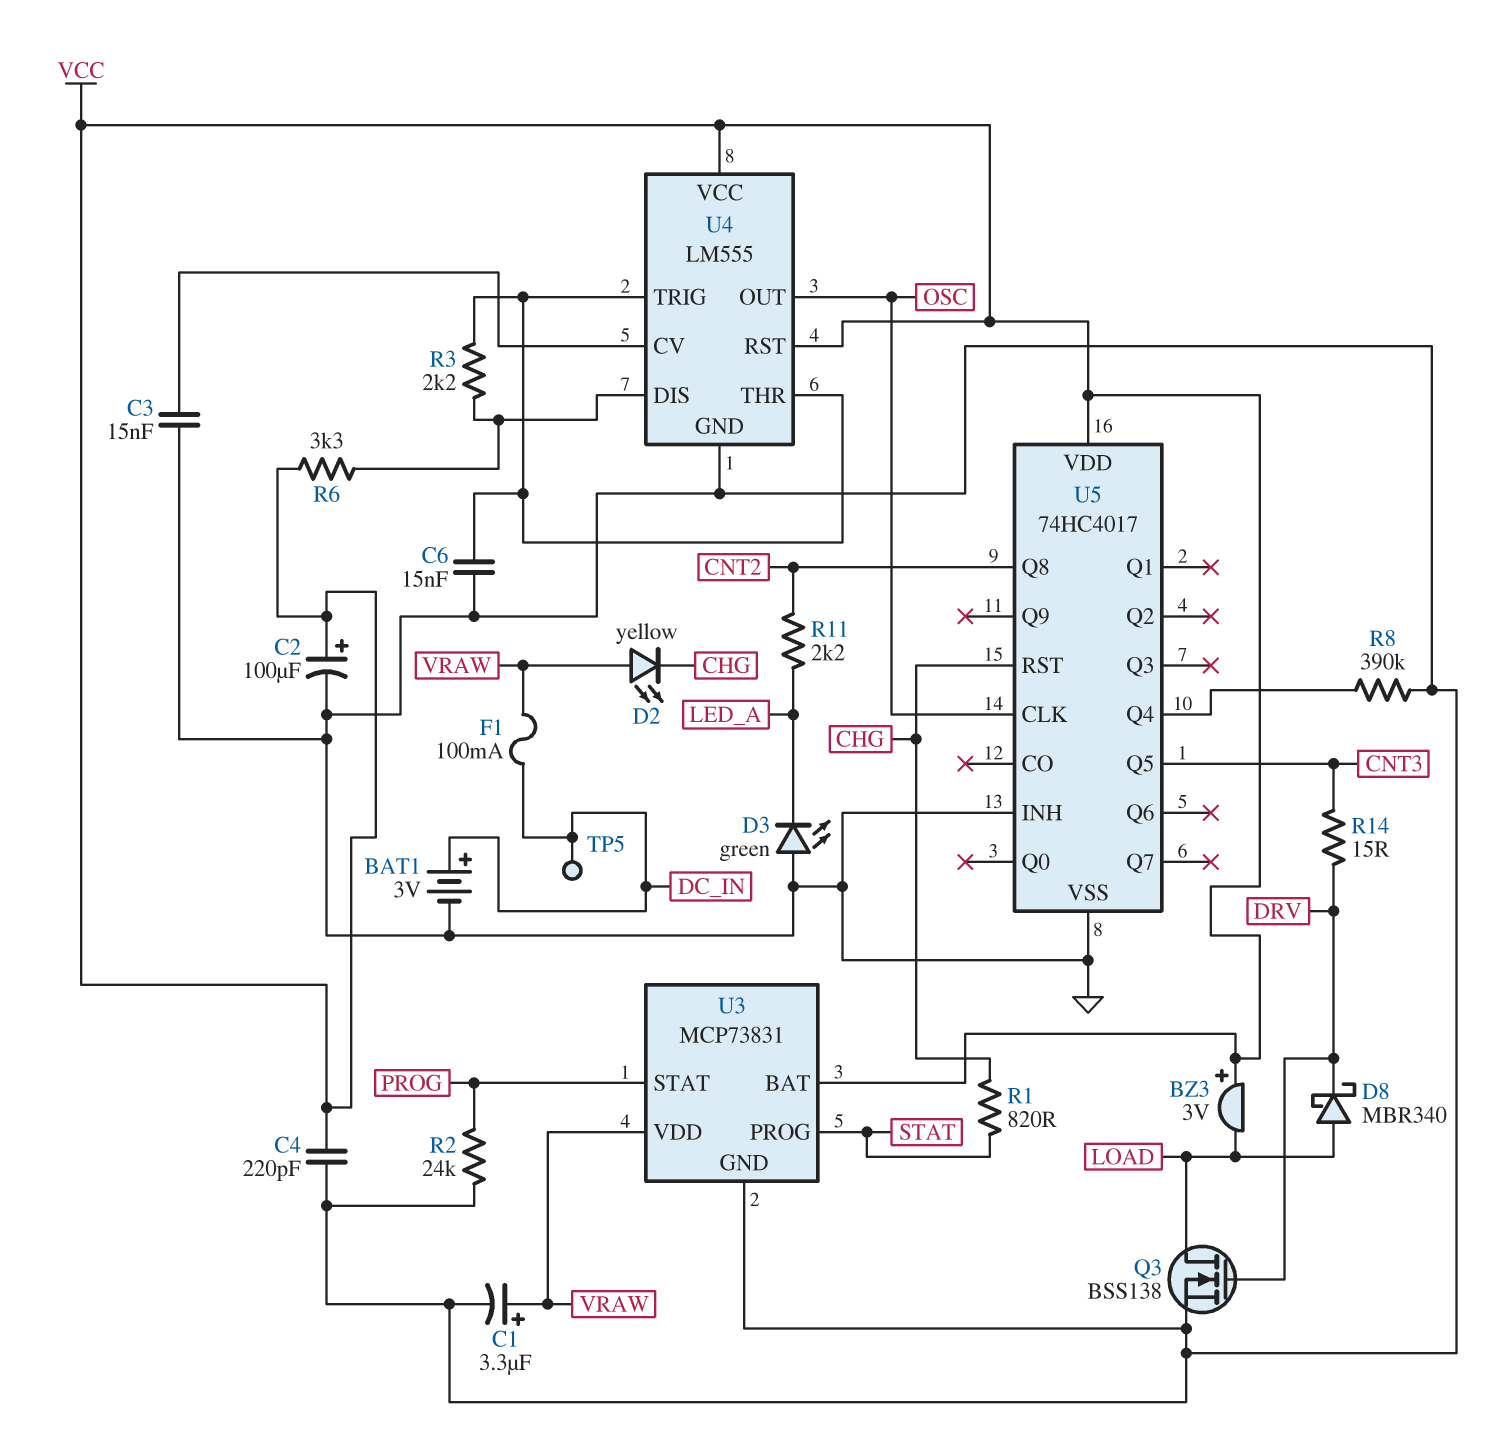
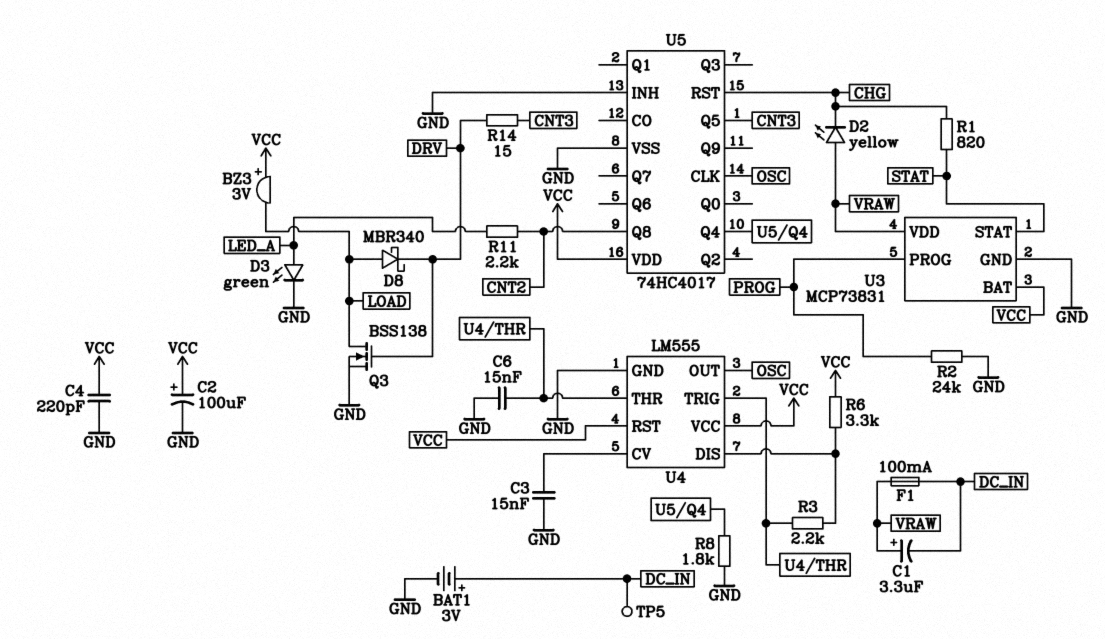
C1: 3.3uF (plus VRAW, minus GND) -> 3.3uF (plus VRAW, minus DC_IN)
D3: LED green (A GND, K LED_A) -> LED green (A LED_A, K GND)
R8: 390k (GND, U5/Q4) -> 1.8k (GND, U5/Q4)
U3 pin PROG: STAT -> PROG
U3 pin STAT: PROG -> STAT

